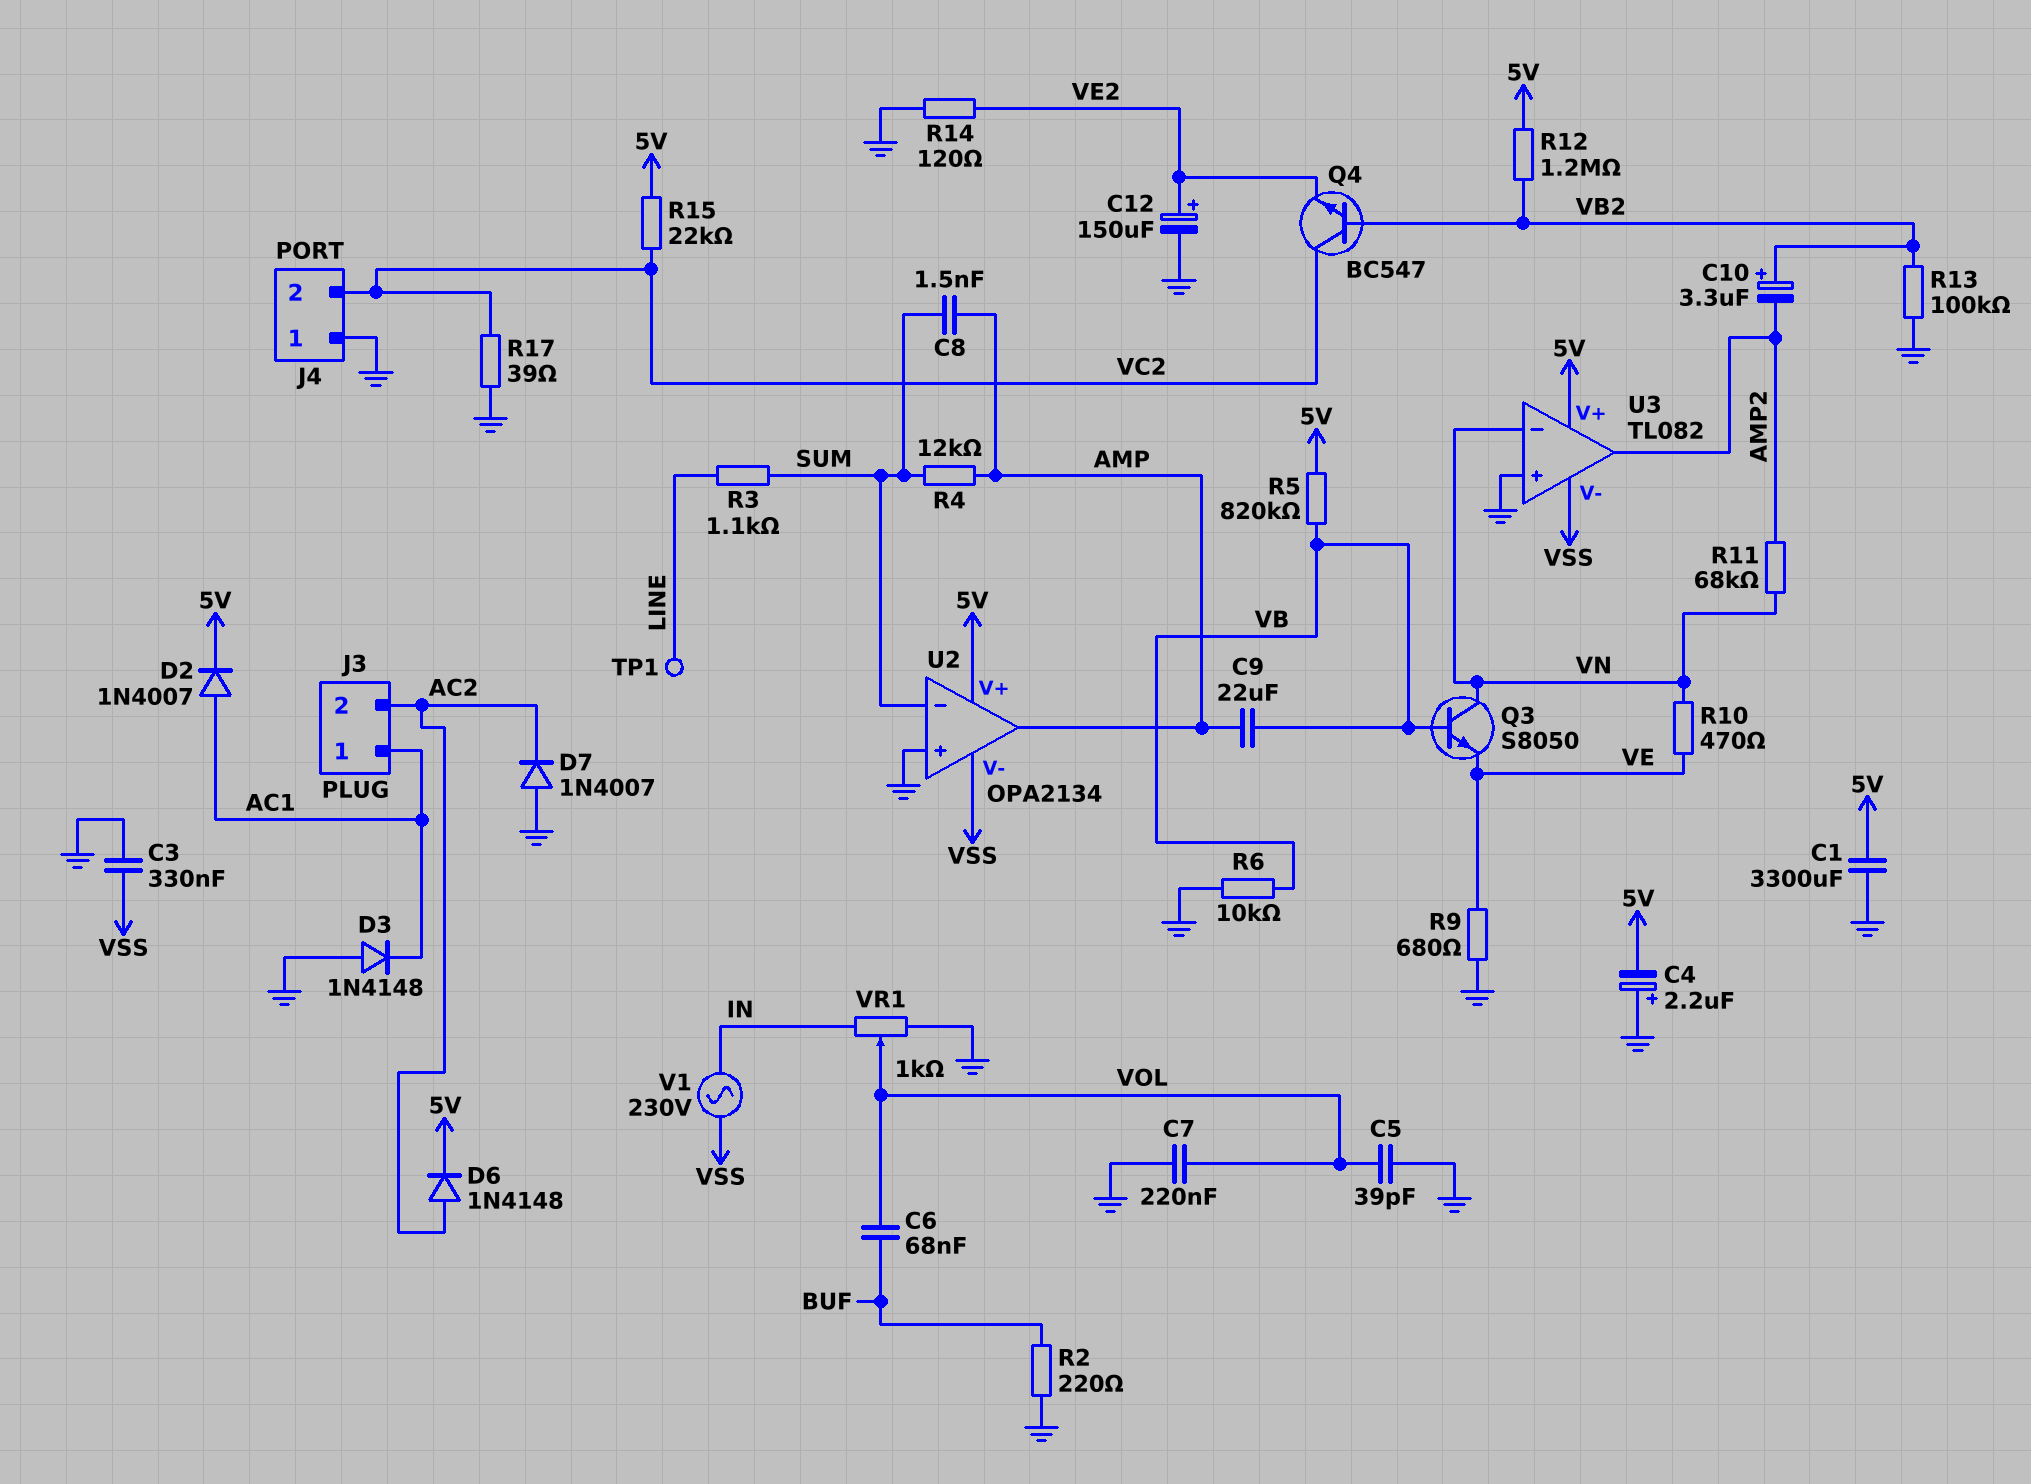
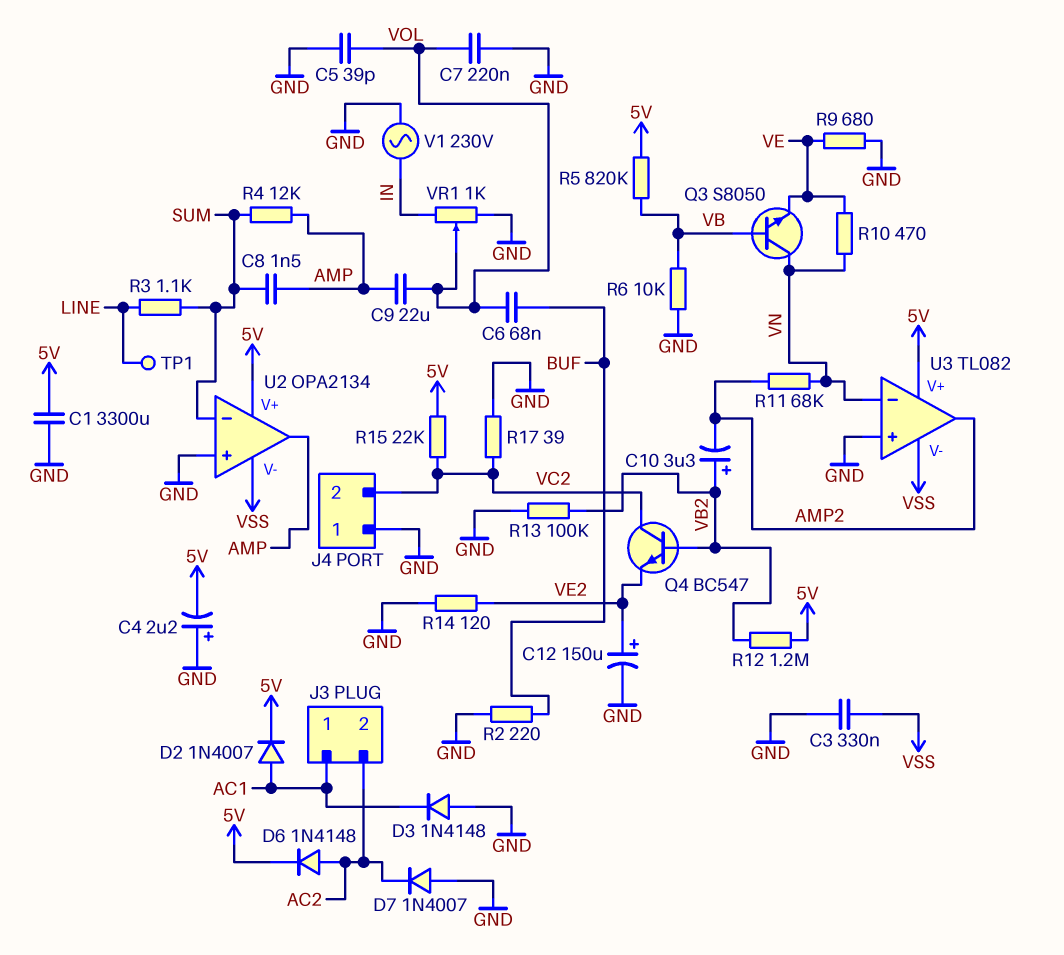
C9: 22uF (AMP, VB) -> 22uF (AMP, VOL)
V1: AC 230V (IN, VSS) -> AC 230V (GND, IN)

